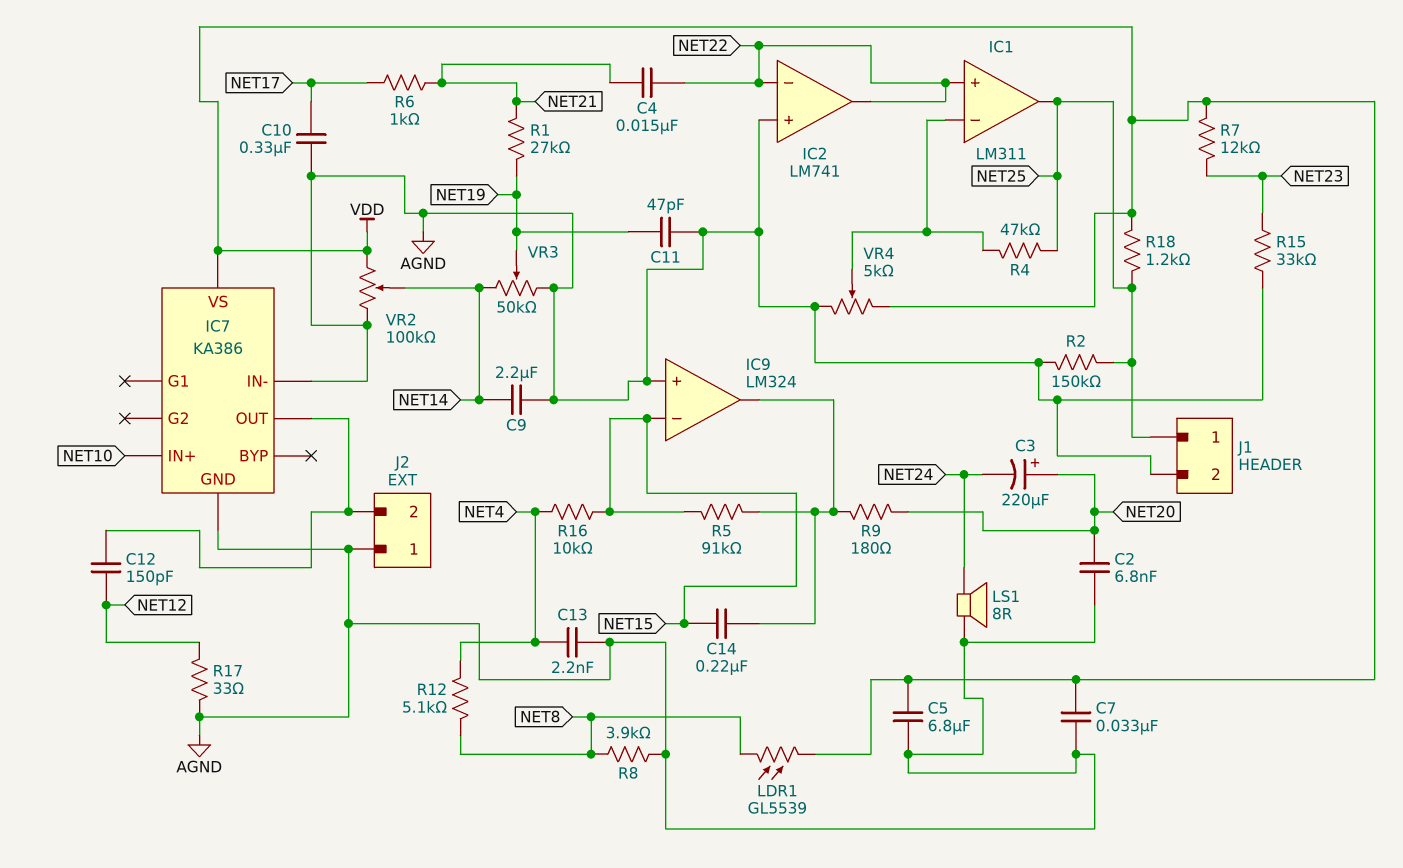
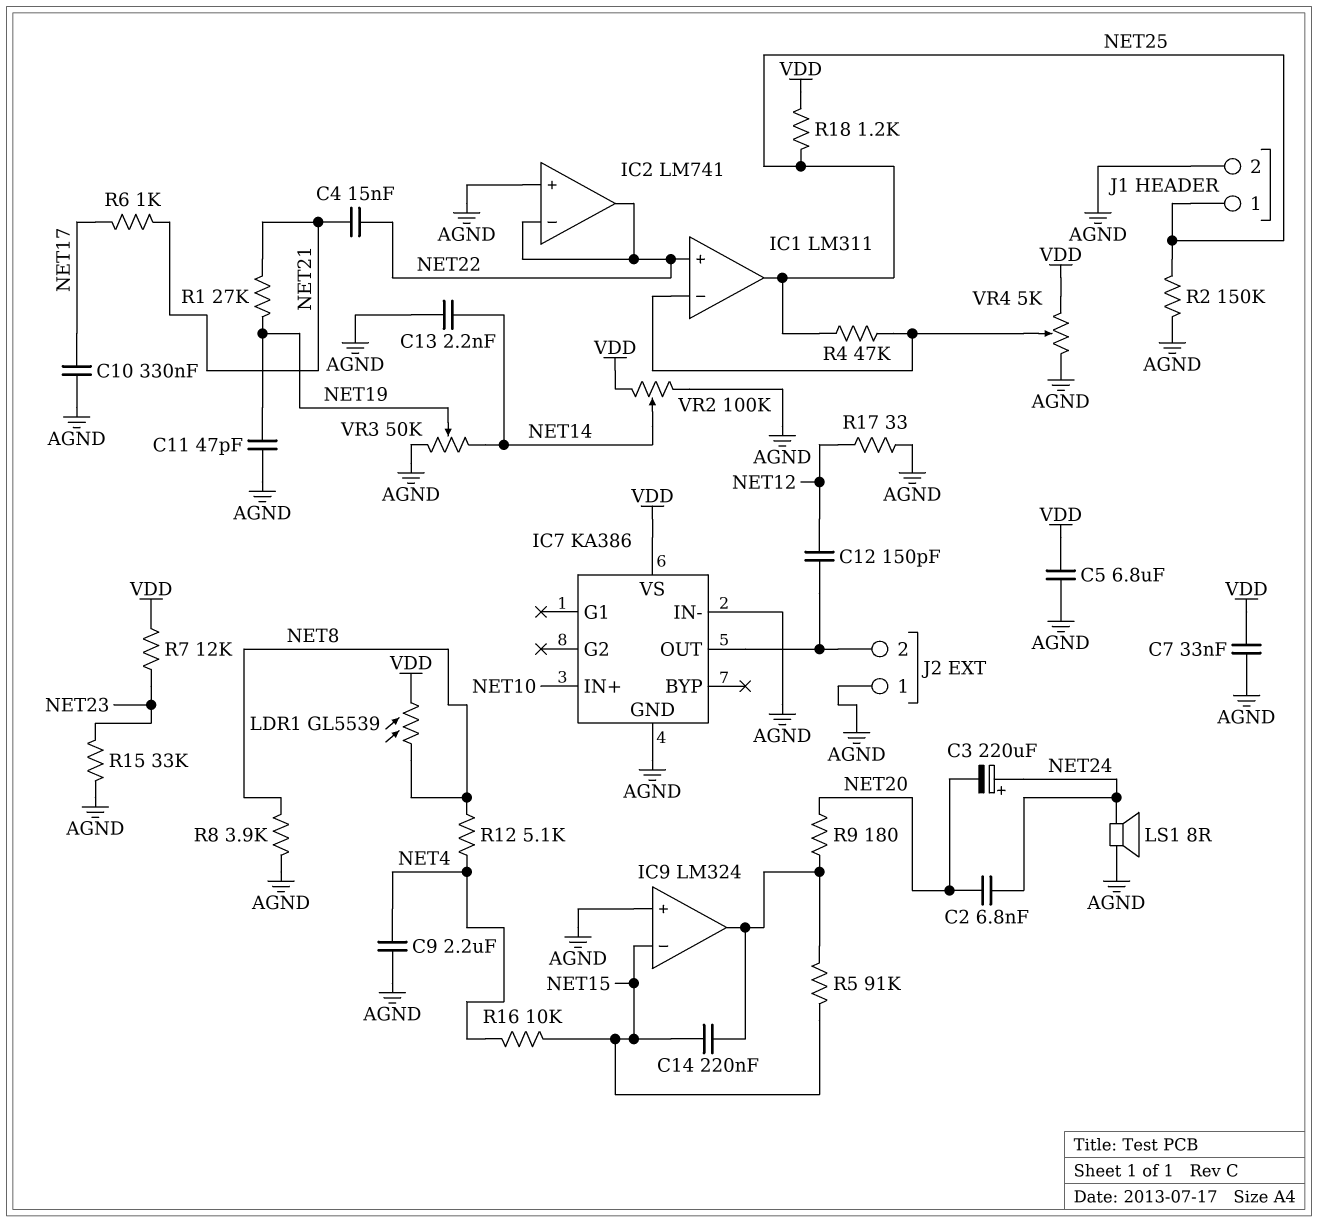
C2: 6.8nF (AGND, NET20) -> 6.8nF (NET20, NET24)
C3: 220uF (plus NET20, minus NET24) -> 220uF (plus NET24, minus NET20)
C9: 2.2uF (AGND, NET14) -> 2.2uF (AGND, NET4)
C13: 2.2nF (AGND, NET4) -> 2.2nF (AGND, NET14)

